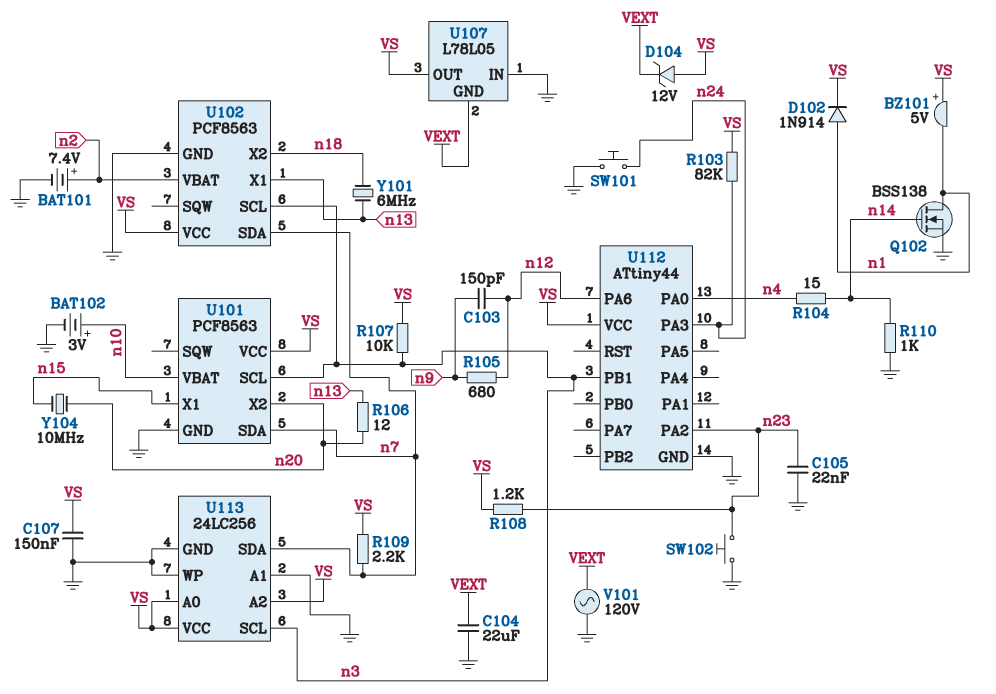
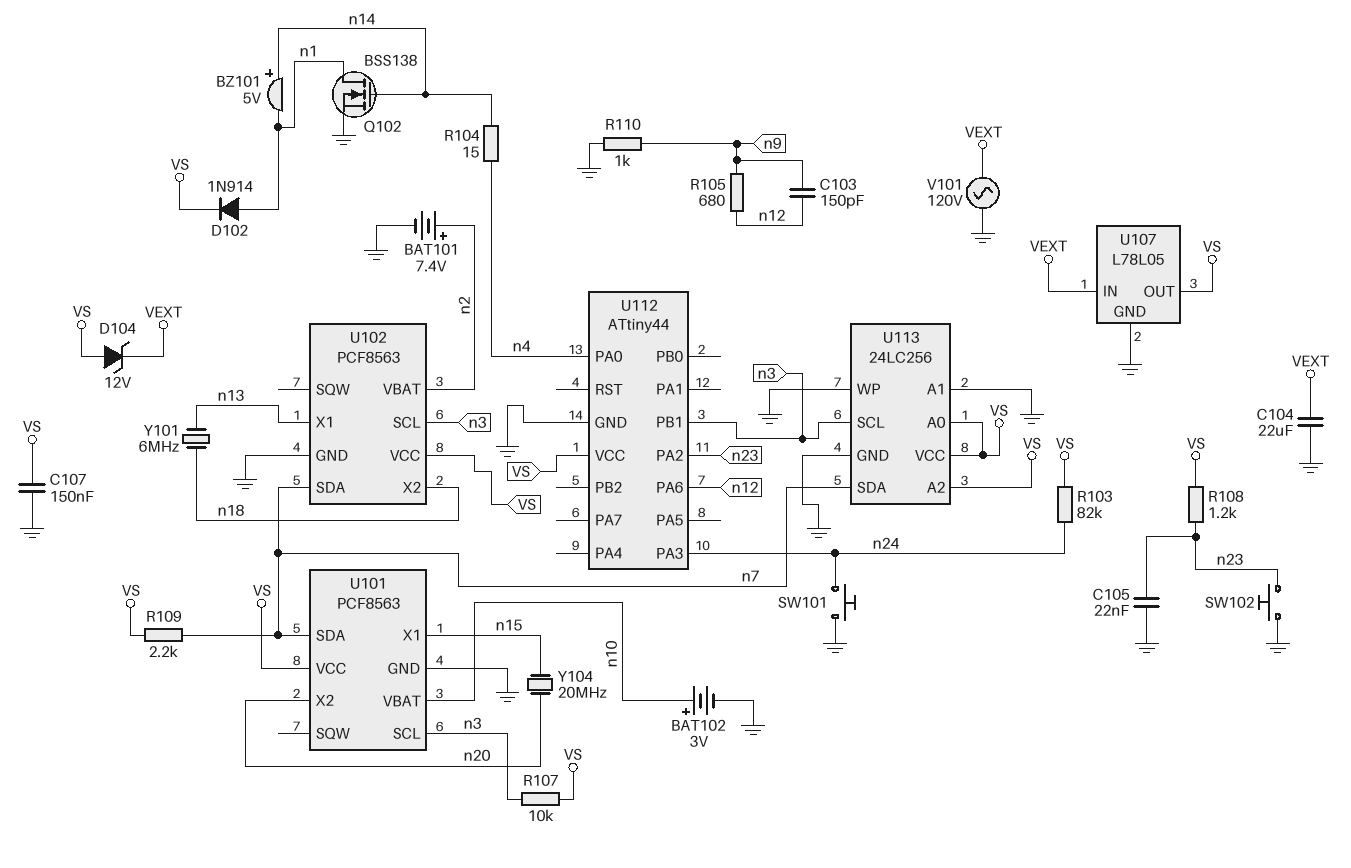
BZ101: buzzer 5V (plus VS, minus n1) -> buzzer 5V (plus n14, minus n1)
R106: 12 (n13, n20) -> none
R110: 1k (GND, n14) -> 1k (GND, n9)
U107 pin GND: VEXT -> GND
U107 pin IN: GND -> VEXT
Y104: 10MHz (n15, n20) -> 20MHz (n15, n20)

